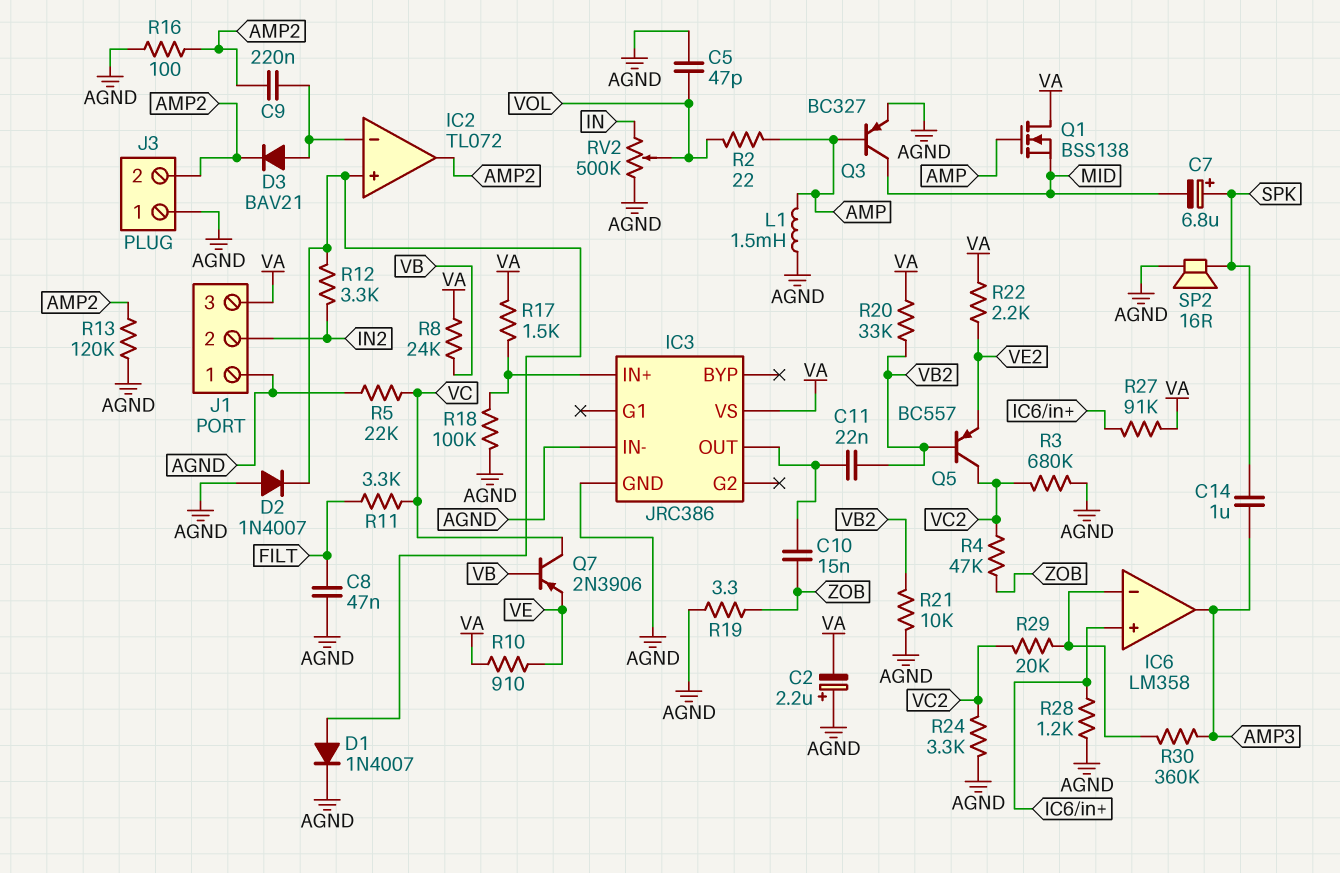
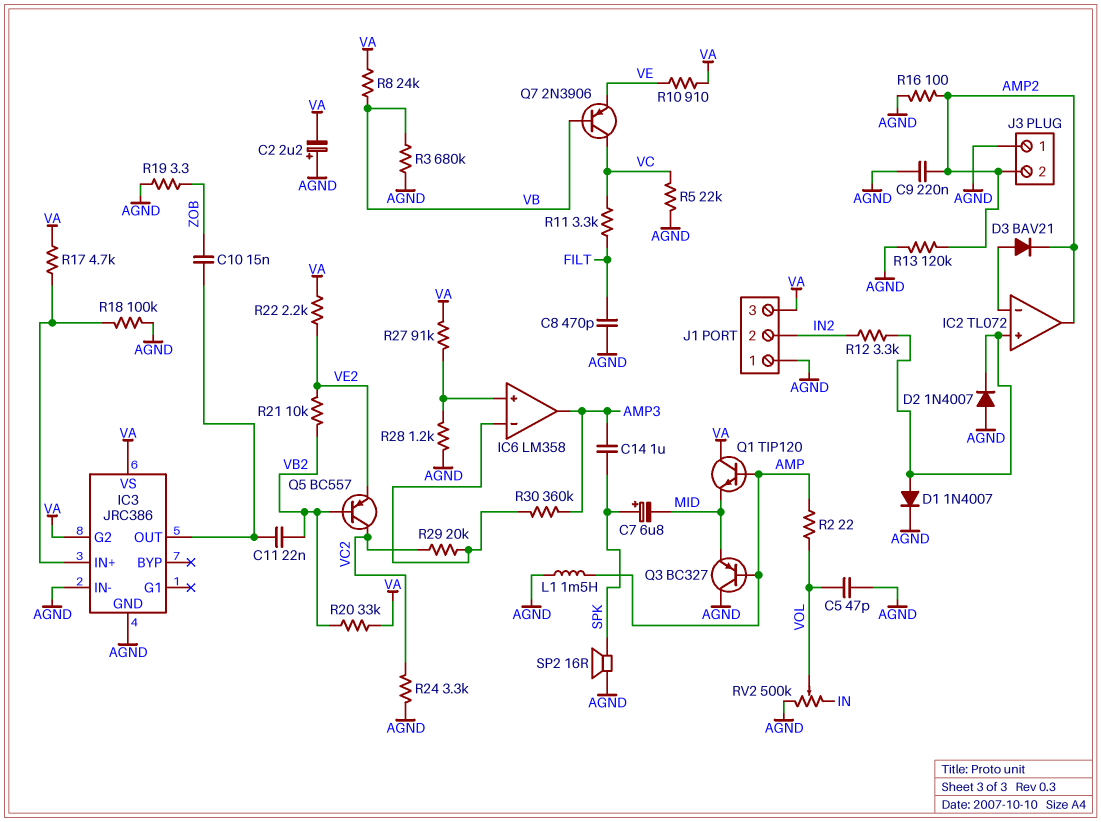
C8: 47nF (AGND, FILT) -> 470pF (AGND, FILT)
C9: 220nF (AMP2, IC2/in-) -> 220nF (AGND, AMP2)
IC3 pin G2: none -> VA
Q1: NMOS BSS138 (G AMP, D VA, S MID) -> NPN TIP120 (B AMP, C VA, E MID)
Q3: PNP BC327 (B AMP, C MID, E AGND) -> PNP BC327 (B AMP, C AGND, E MID)
R3: 680k (AGND, VC2) -> 680k (AGND, VB)
R4: 47k (VC2, ZOB) -> none
R17: 1.5k (IC3/IN+, VA) -> 4.7k (IC3/IN+, VA)
R21: 10k (AGND, VB2) -> 10k (VB2, VE2)

